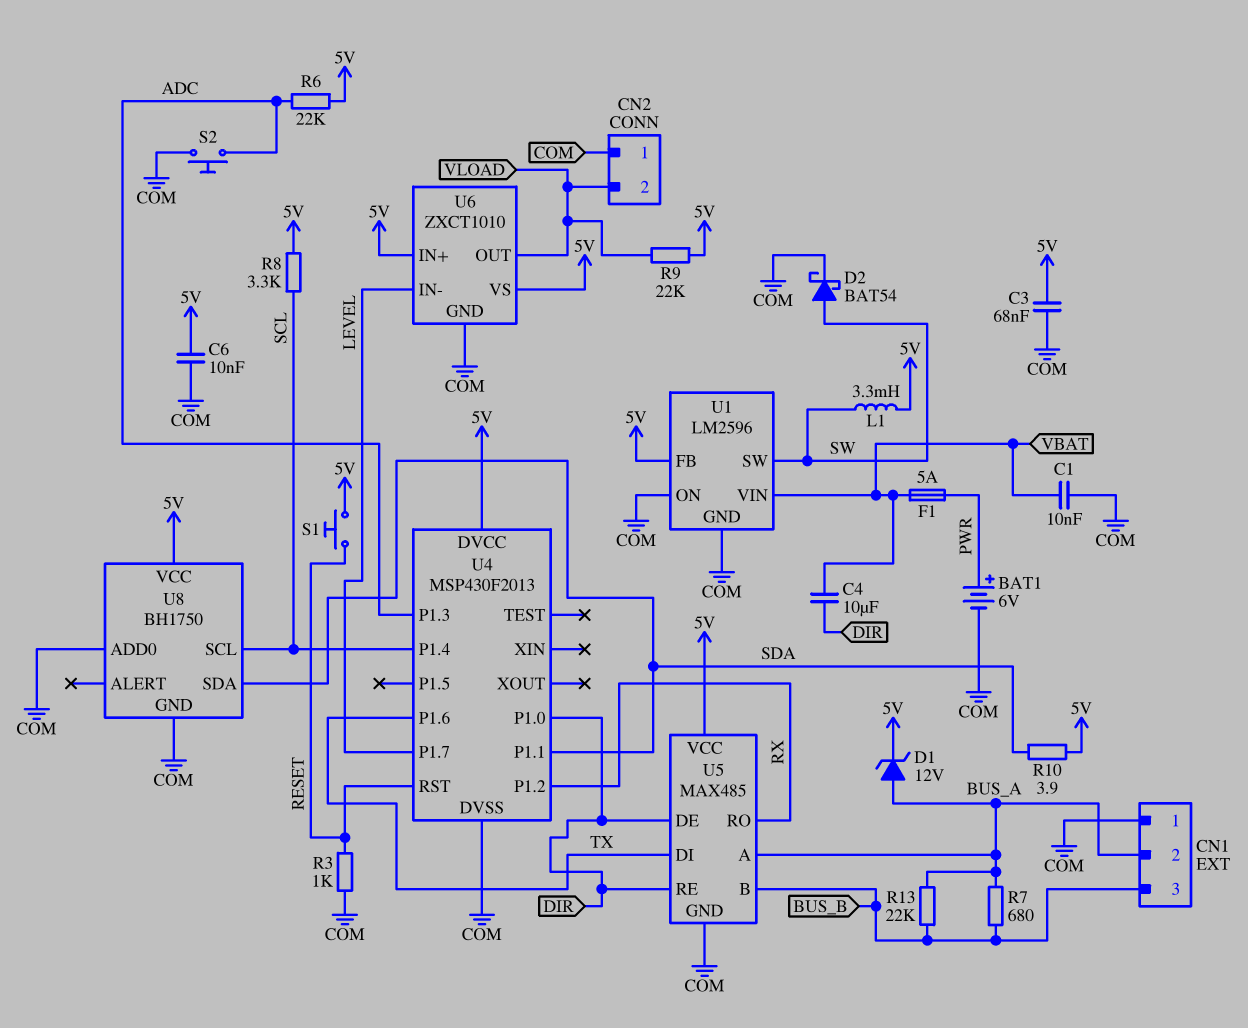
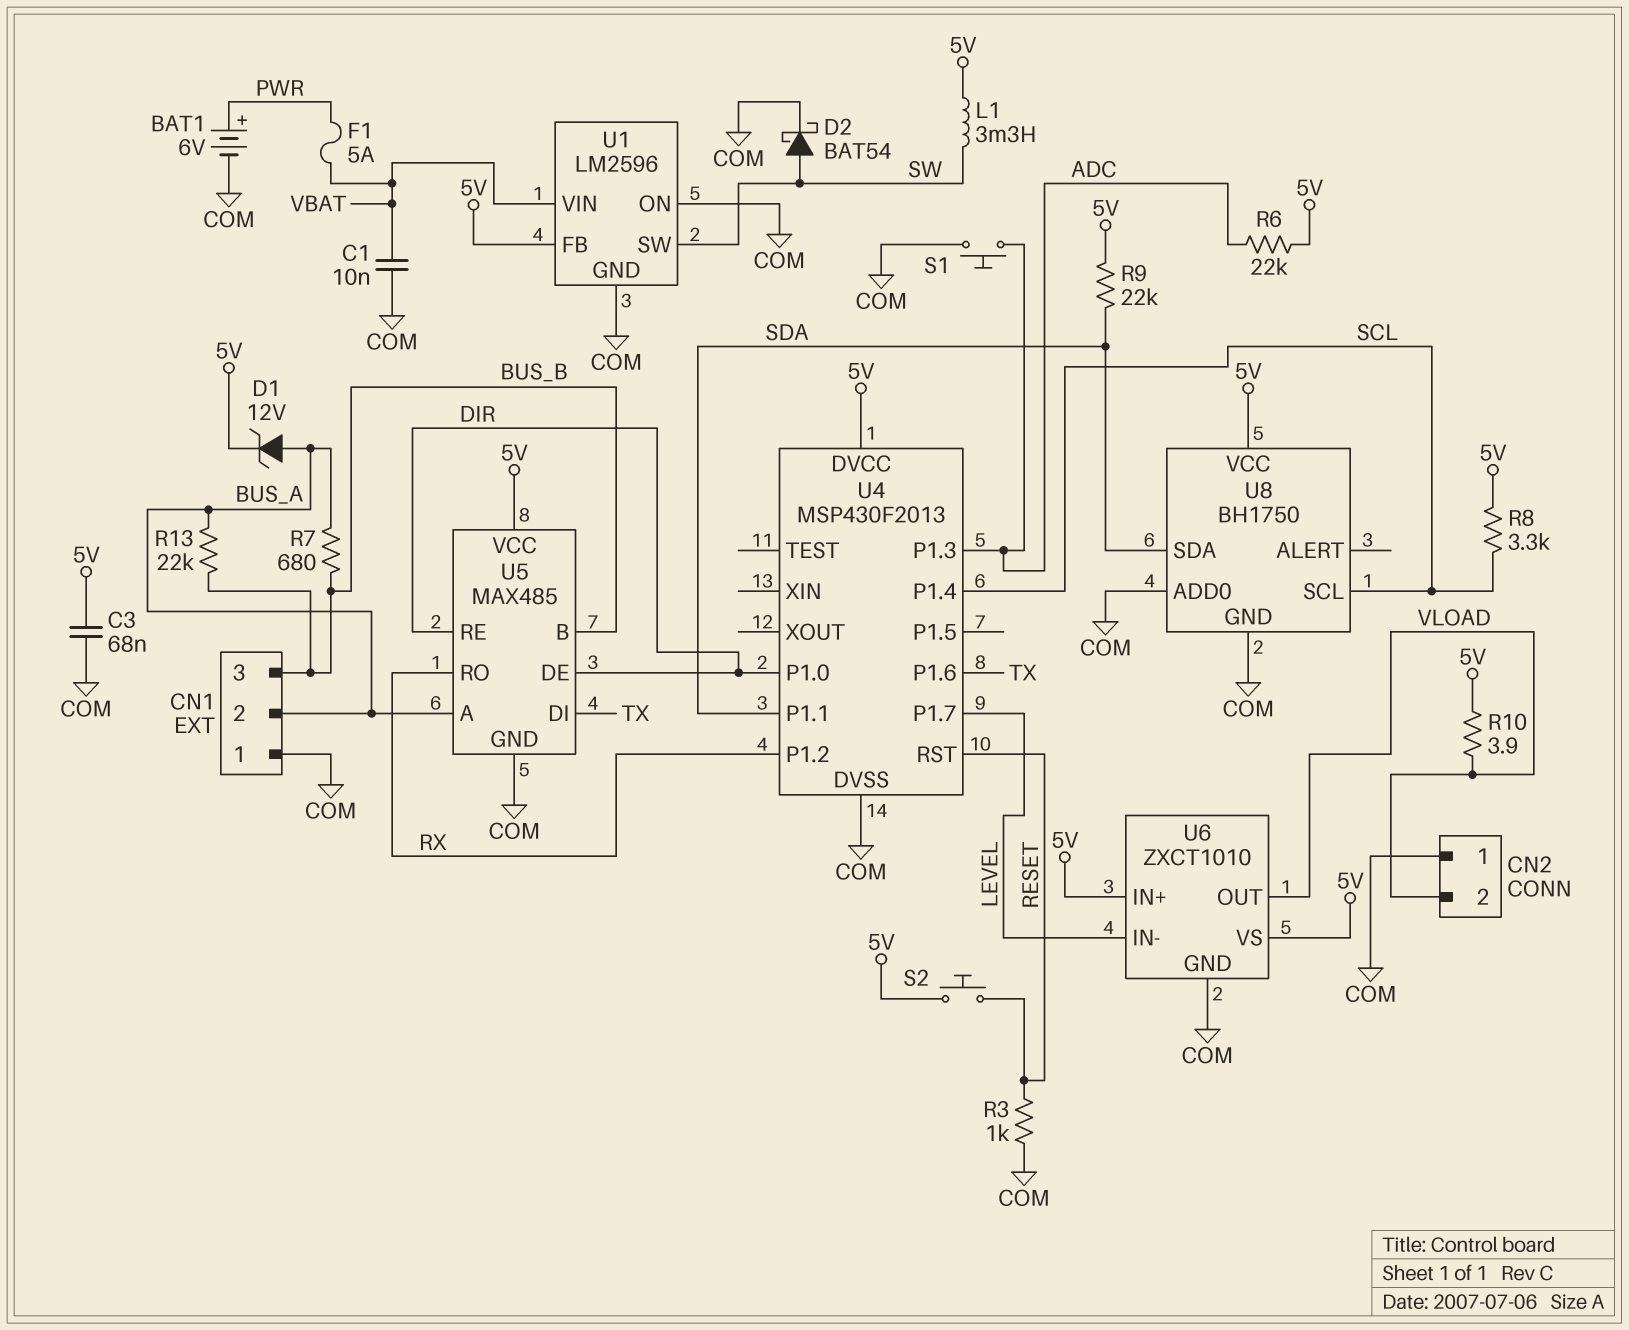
C4: 10uF (DIR, VBAT) -> none
C6: 10nF (5V, COM) -> none
R9: 22k (5V, VLOAD) -> 22k (5V, SDA)
R10: 3.9 (5V, SDA) -> 3.9 (5V, VLOAD)
S1: button (5V, RESET) -> button (ADC, COM)
S2: button (ADC, COM) -> button (5V, RESET)

